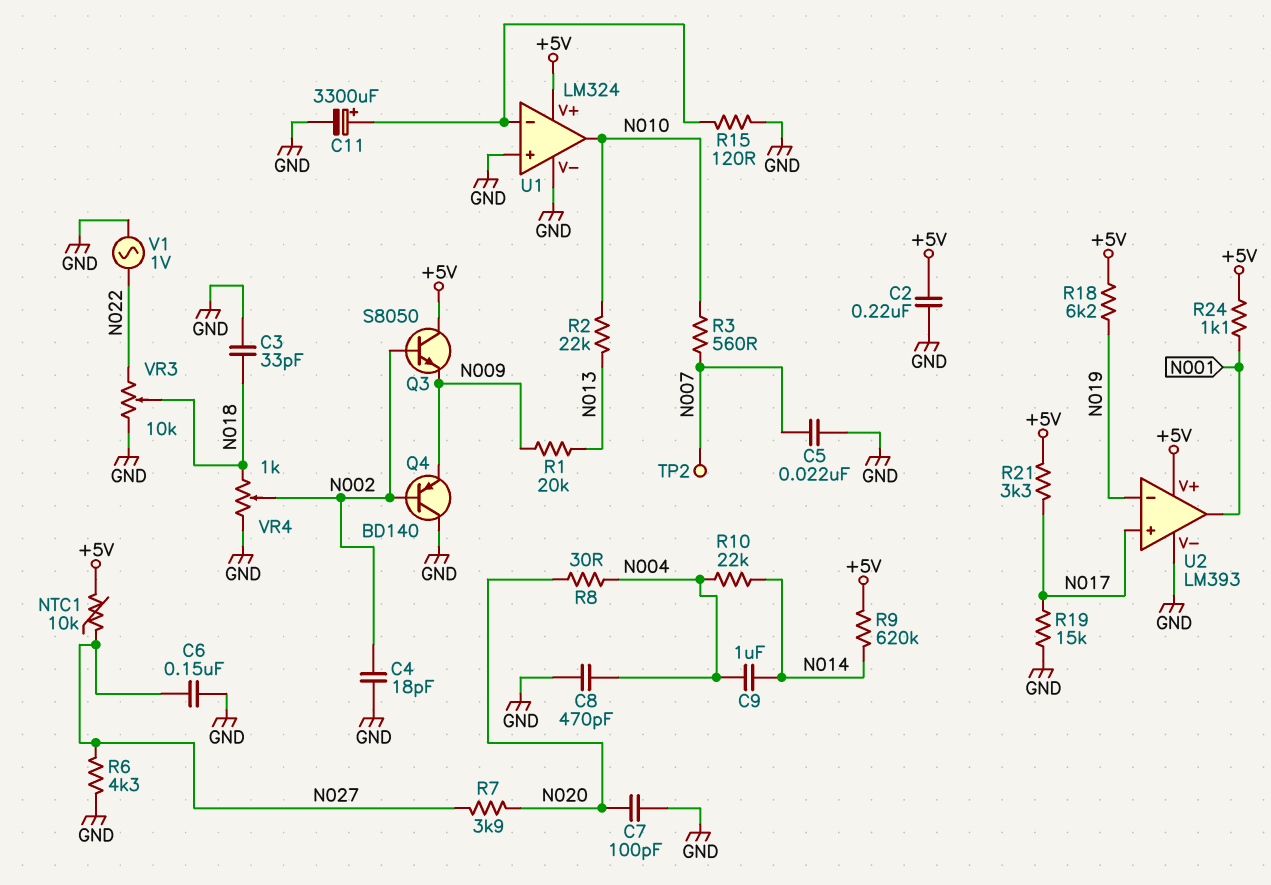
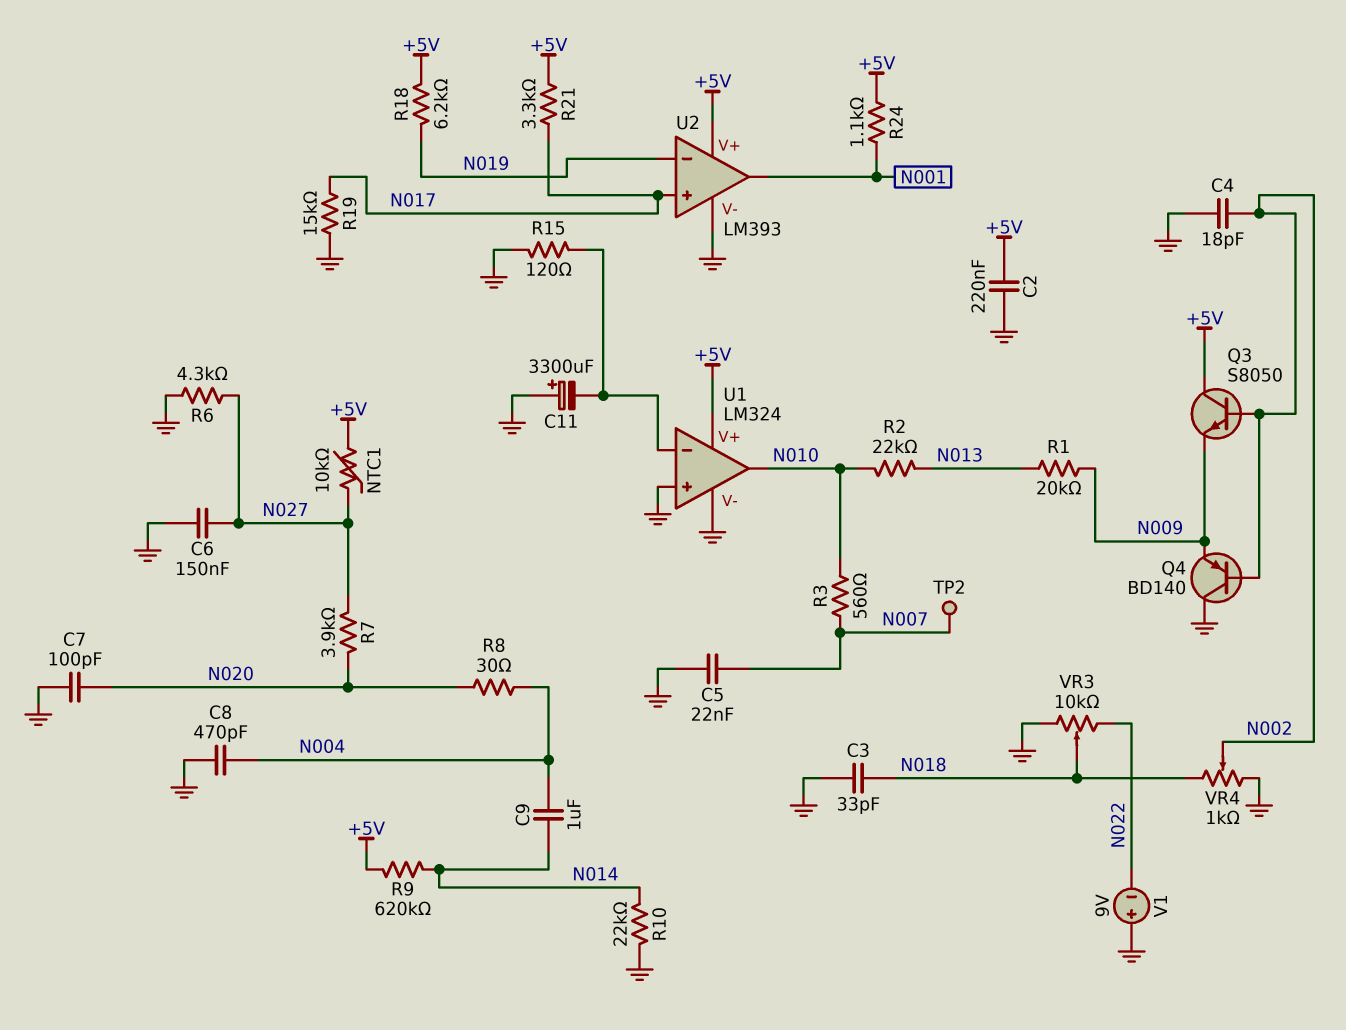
C11: 3300uF (plus U1/in-, minus GND) -> 3300uF (plus GND, minus U1/in-)
R10: 22k (N004, N014) -> 22k (GND, N014)
V1: AC 1V (GND, N022) -> 9V (plus GND, minus N022)

